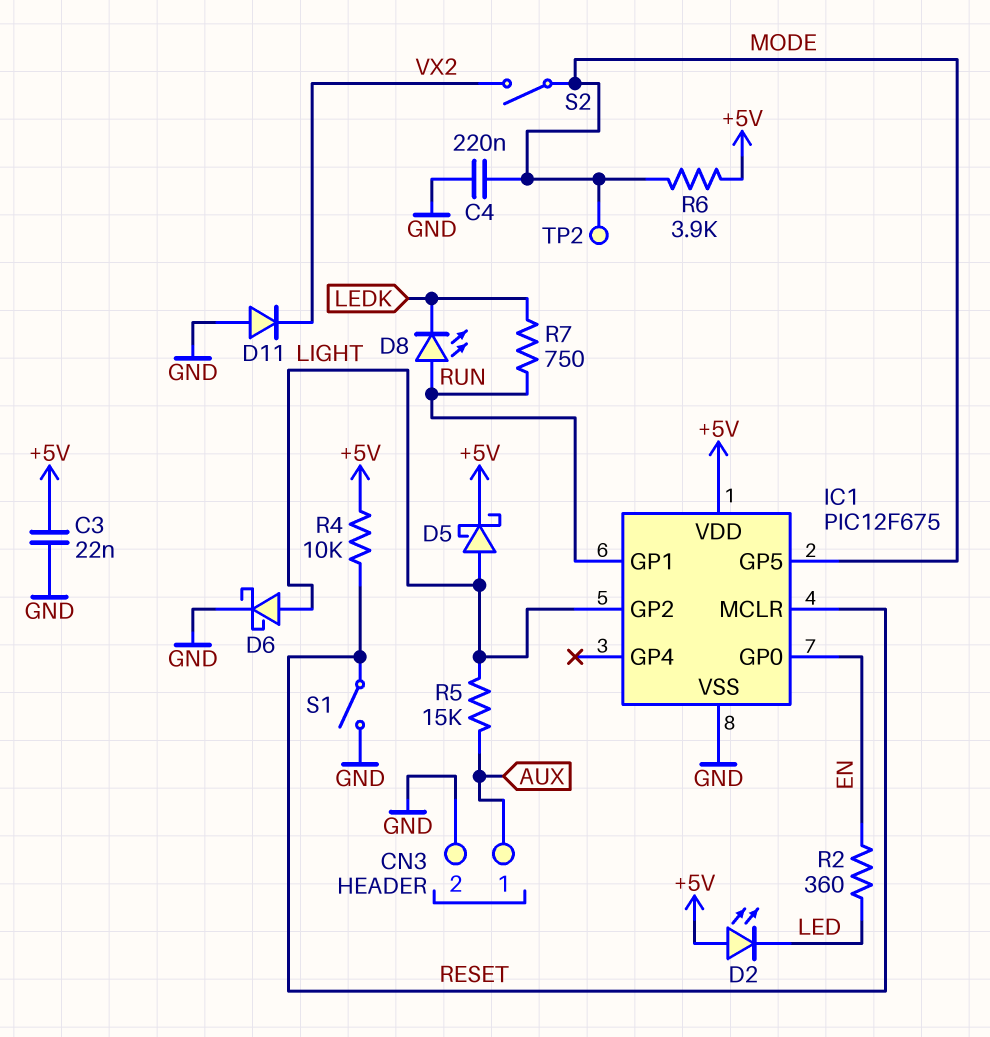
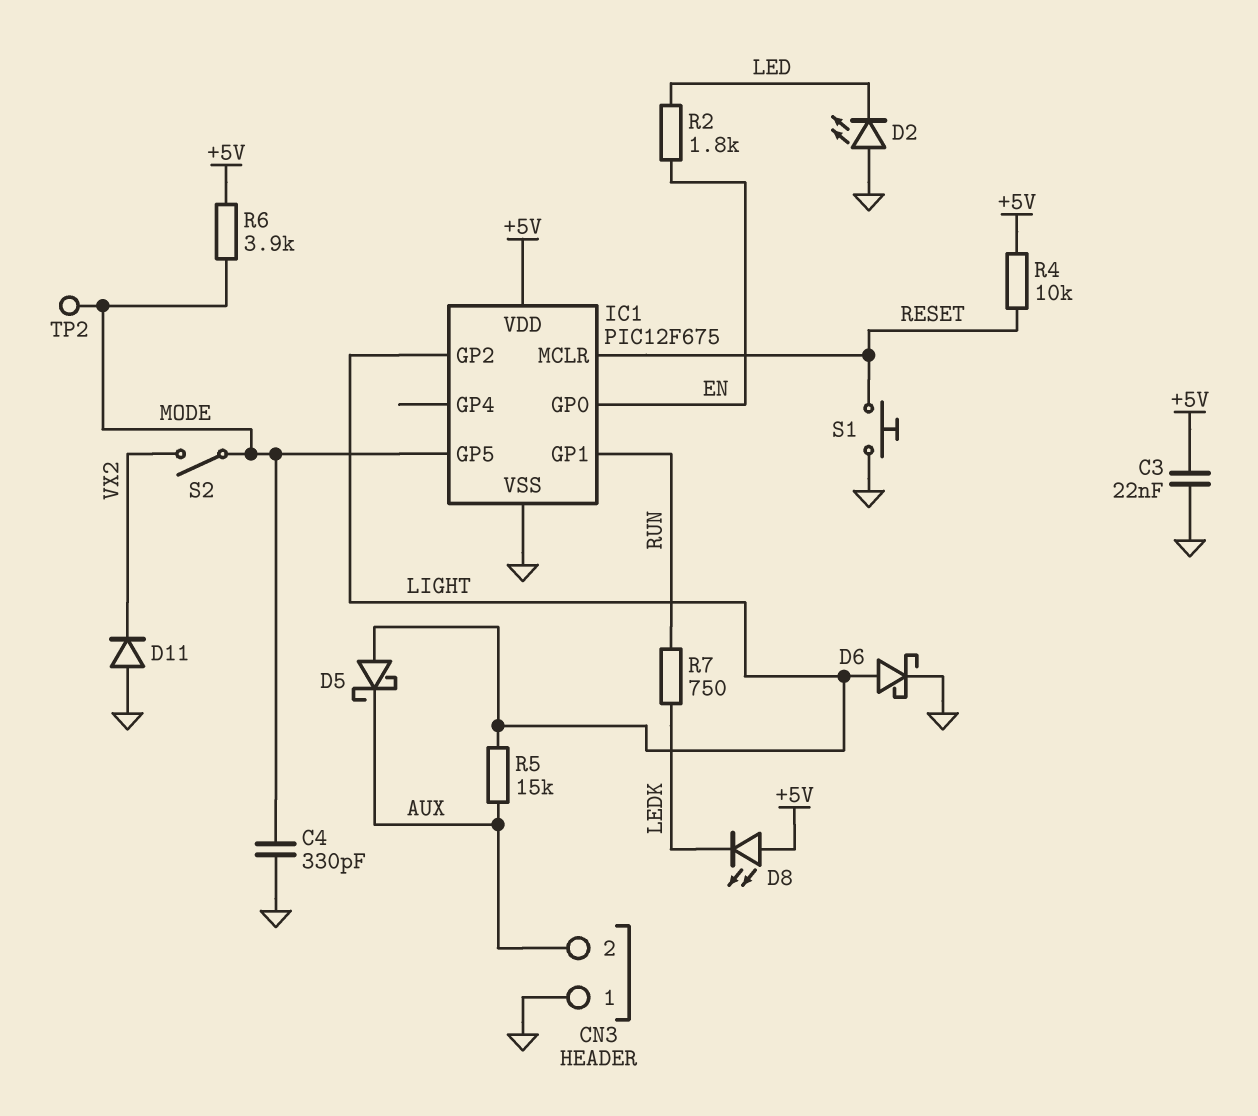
C4: 220nF (GND, MODE) -> 330pF (GND, MODE)
CN3 pin 1: AUX -> GND
CN3 pin 2: GND -> AUX
D2: LED (A +5V, K LED) -> LED (A GND, K LED)
D5: schottky (A LIGHT, K +5V) -> schottky (A LIGHT, K AUX)
D8: LED (A RUN, K LEDK) -> LED (A +5V, K LEDK)
R2: 360 (EN, LED) -> 1.8k (EN, LED)
S1: switch (GND, RESET) -> button (GND, RESET)

